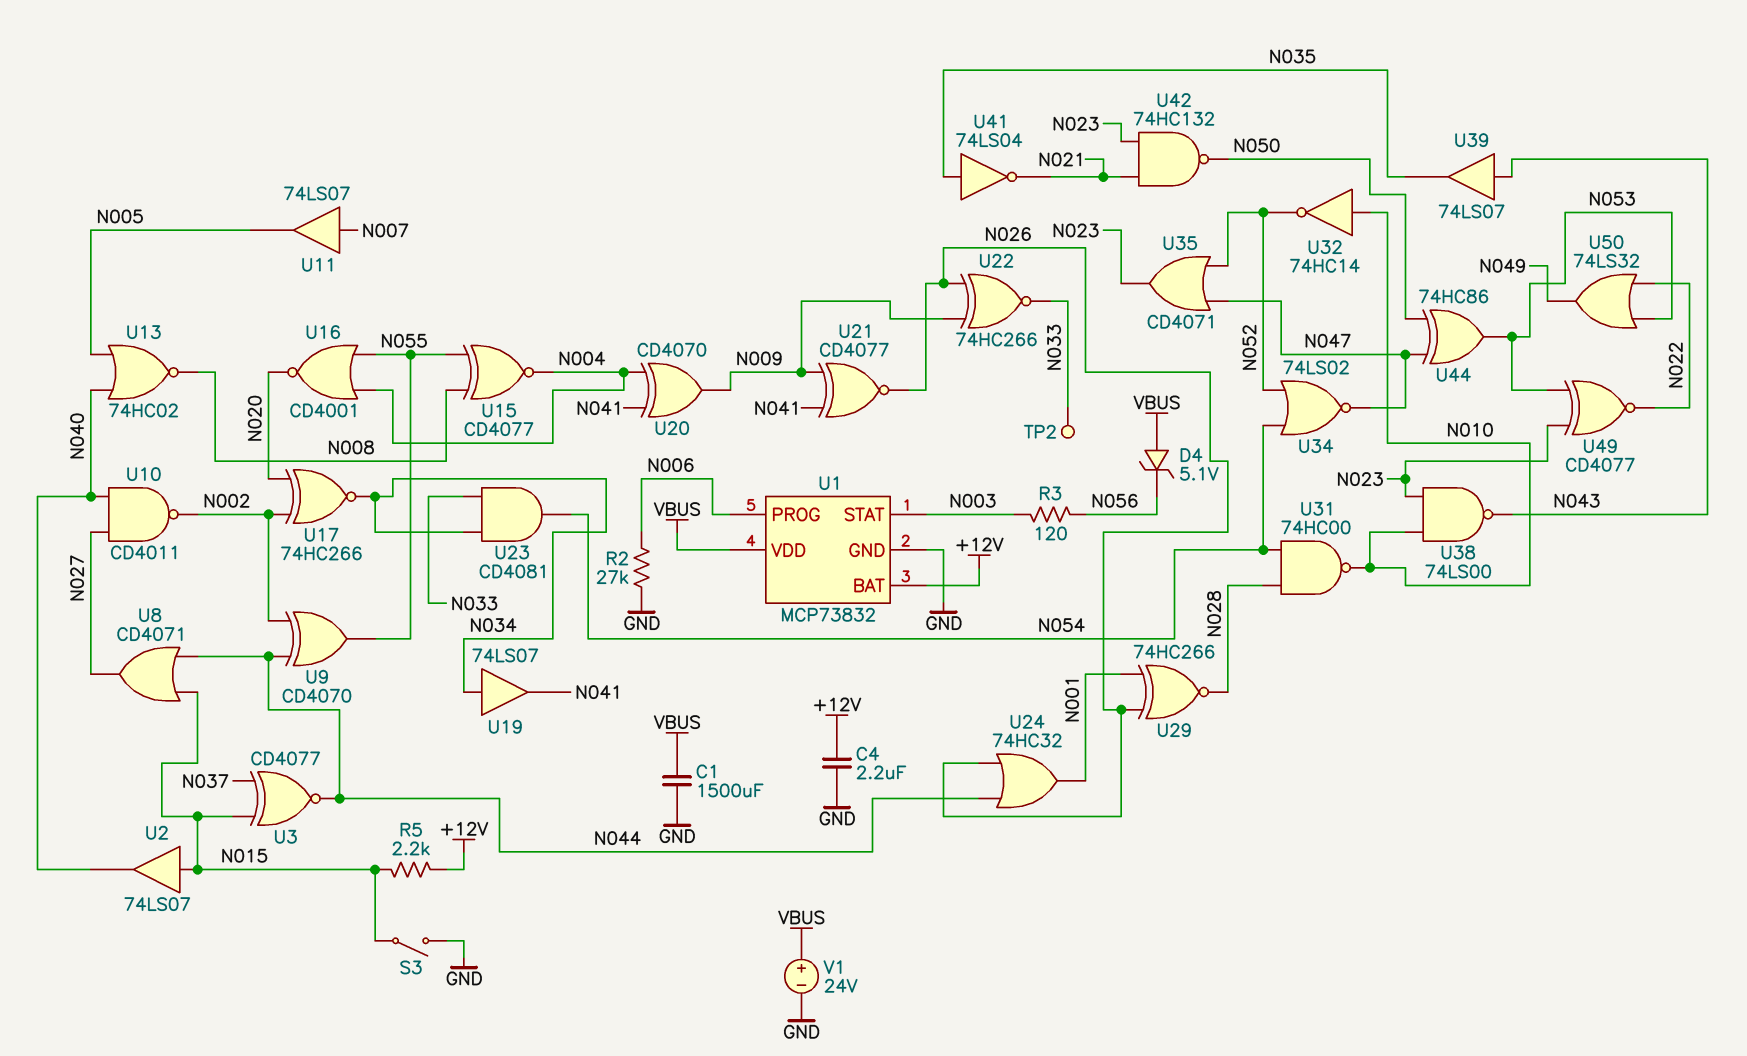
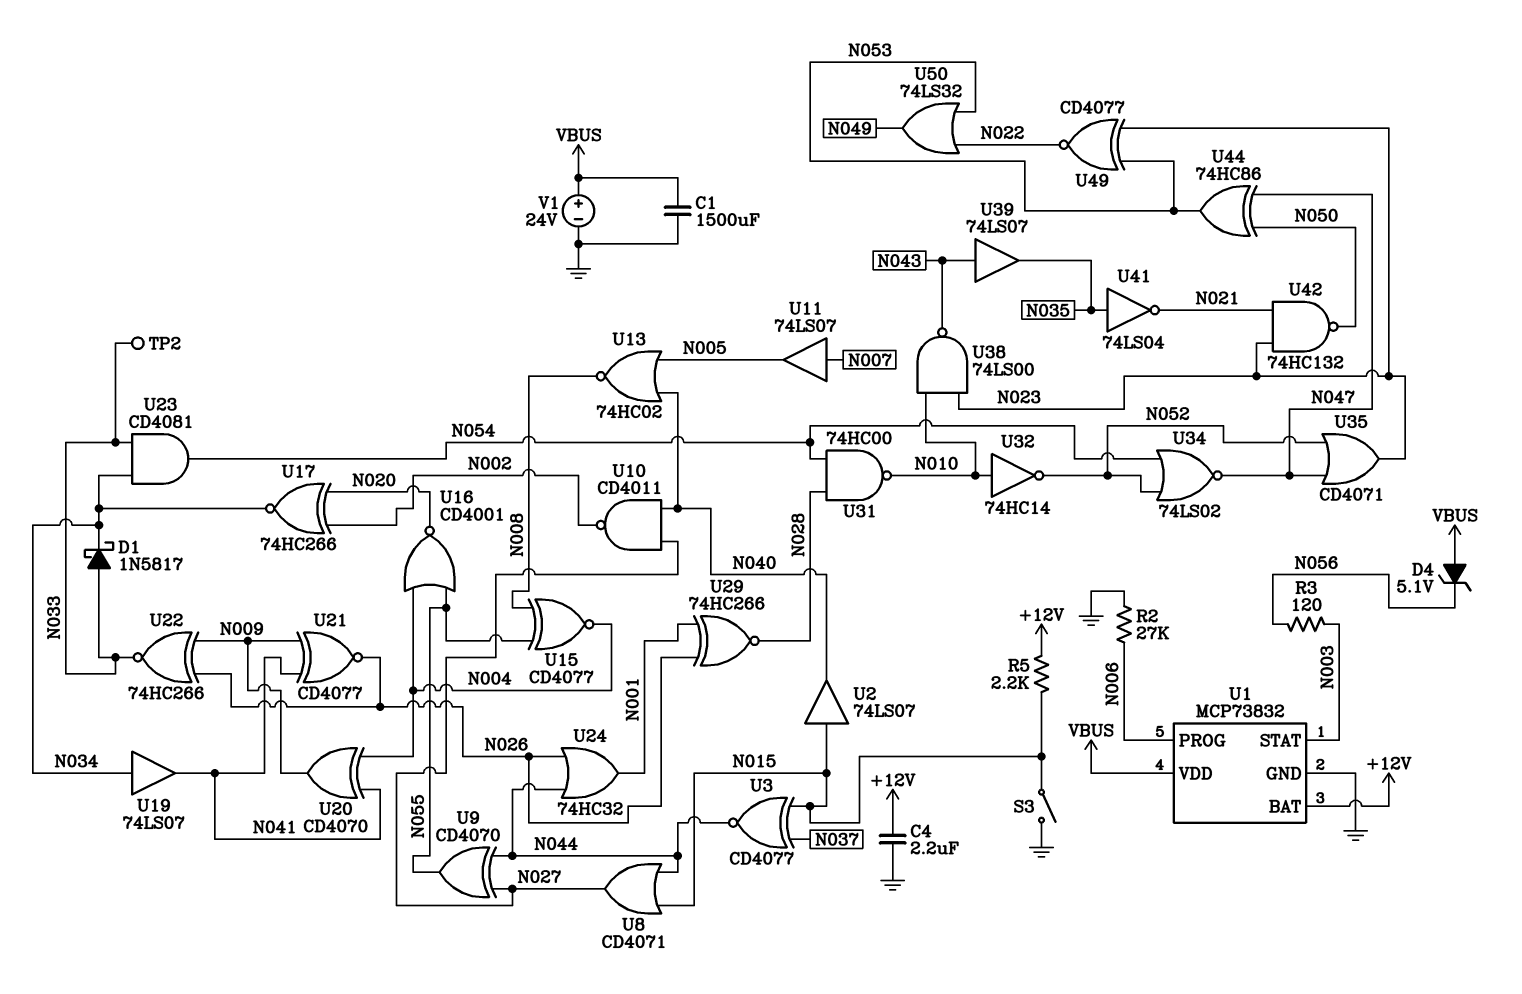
D1: none -> schottky 1N5817 (A N033, K N034)
U9: XOR CD4070 (in N002, in N044, out N055) -> XOR CD4070 (in N027, in N044, out N055)

